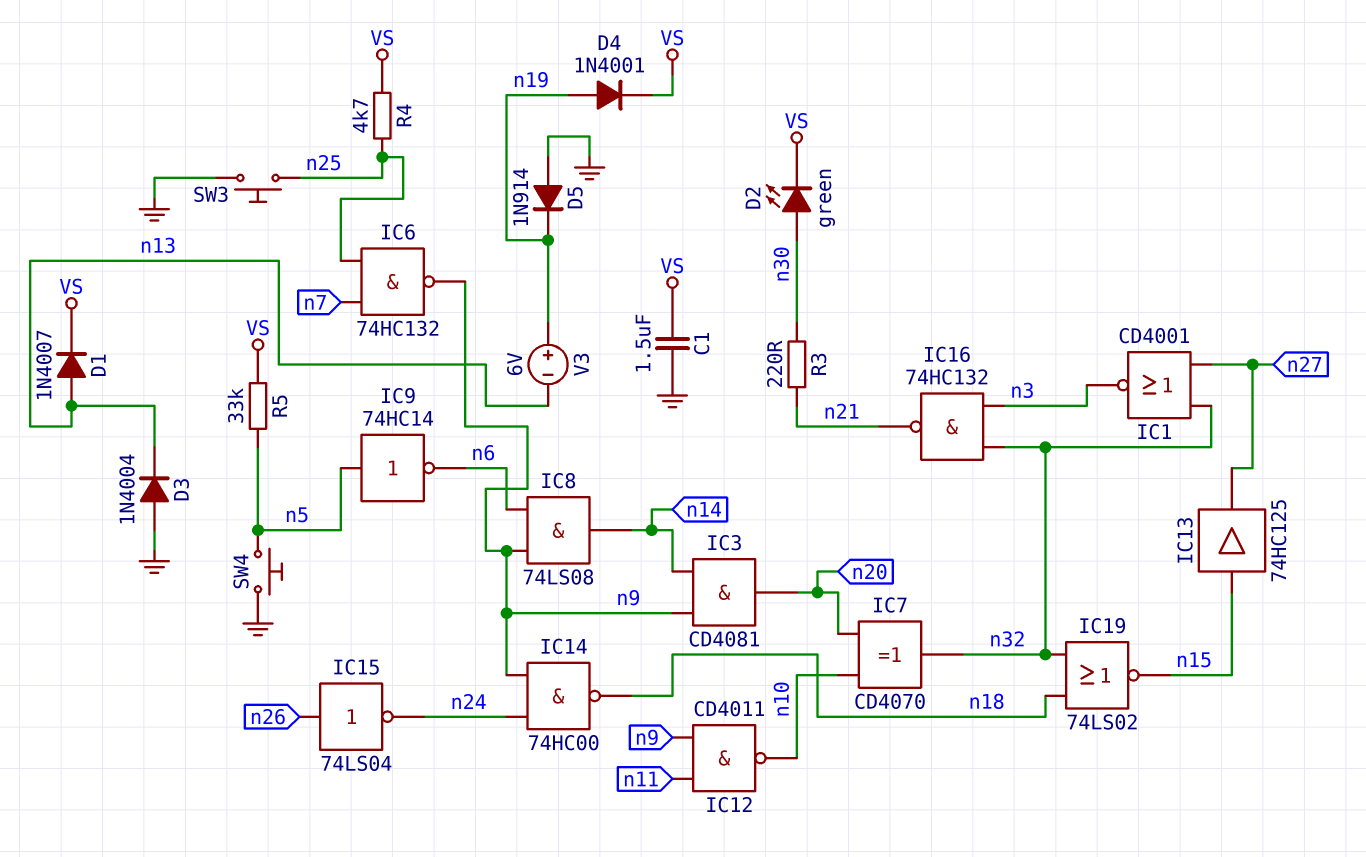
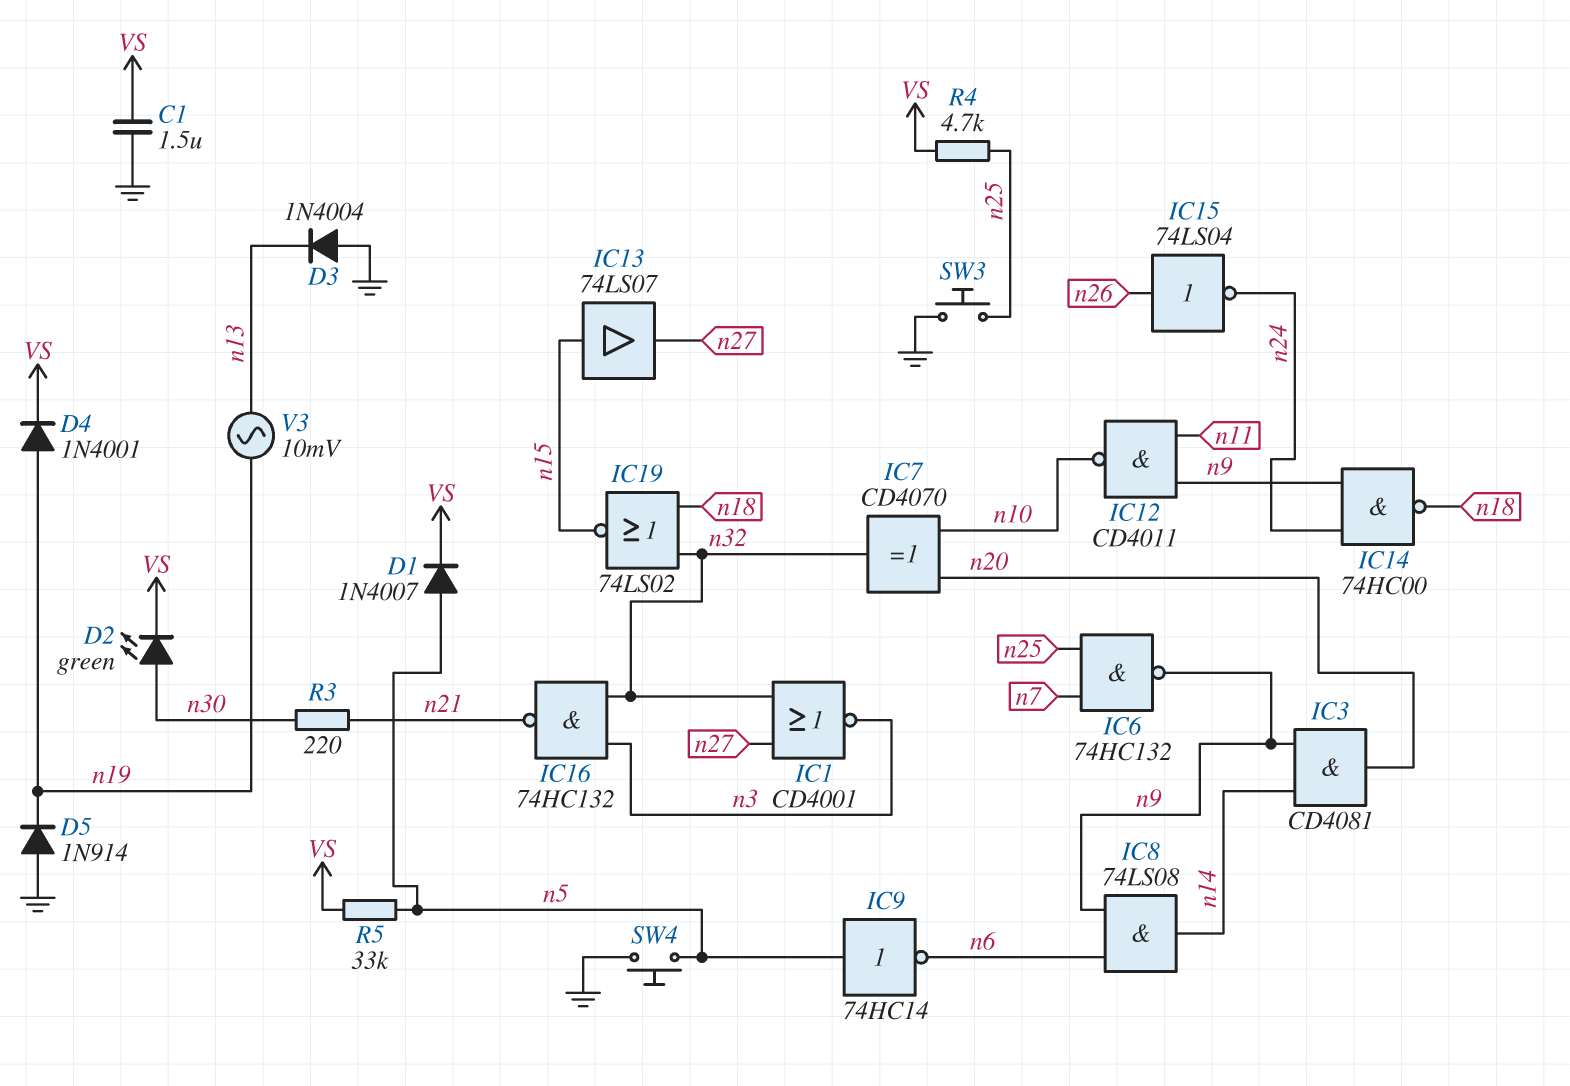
D1: diode 1N4007 (A n13, K VS) -> diode 1N4007 (A n5, K VS)
IC13: buffer 74HC125 (in n15, out n27) -> buffer 74LS07 (in n15, out n27)
V3: 6V (plus n19, minus n13) -> AC 10mV (n13, n19)

